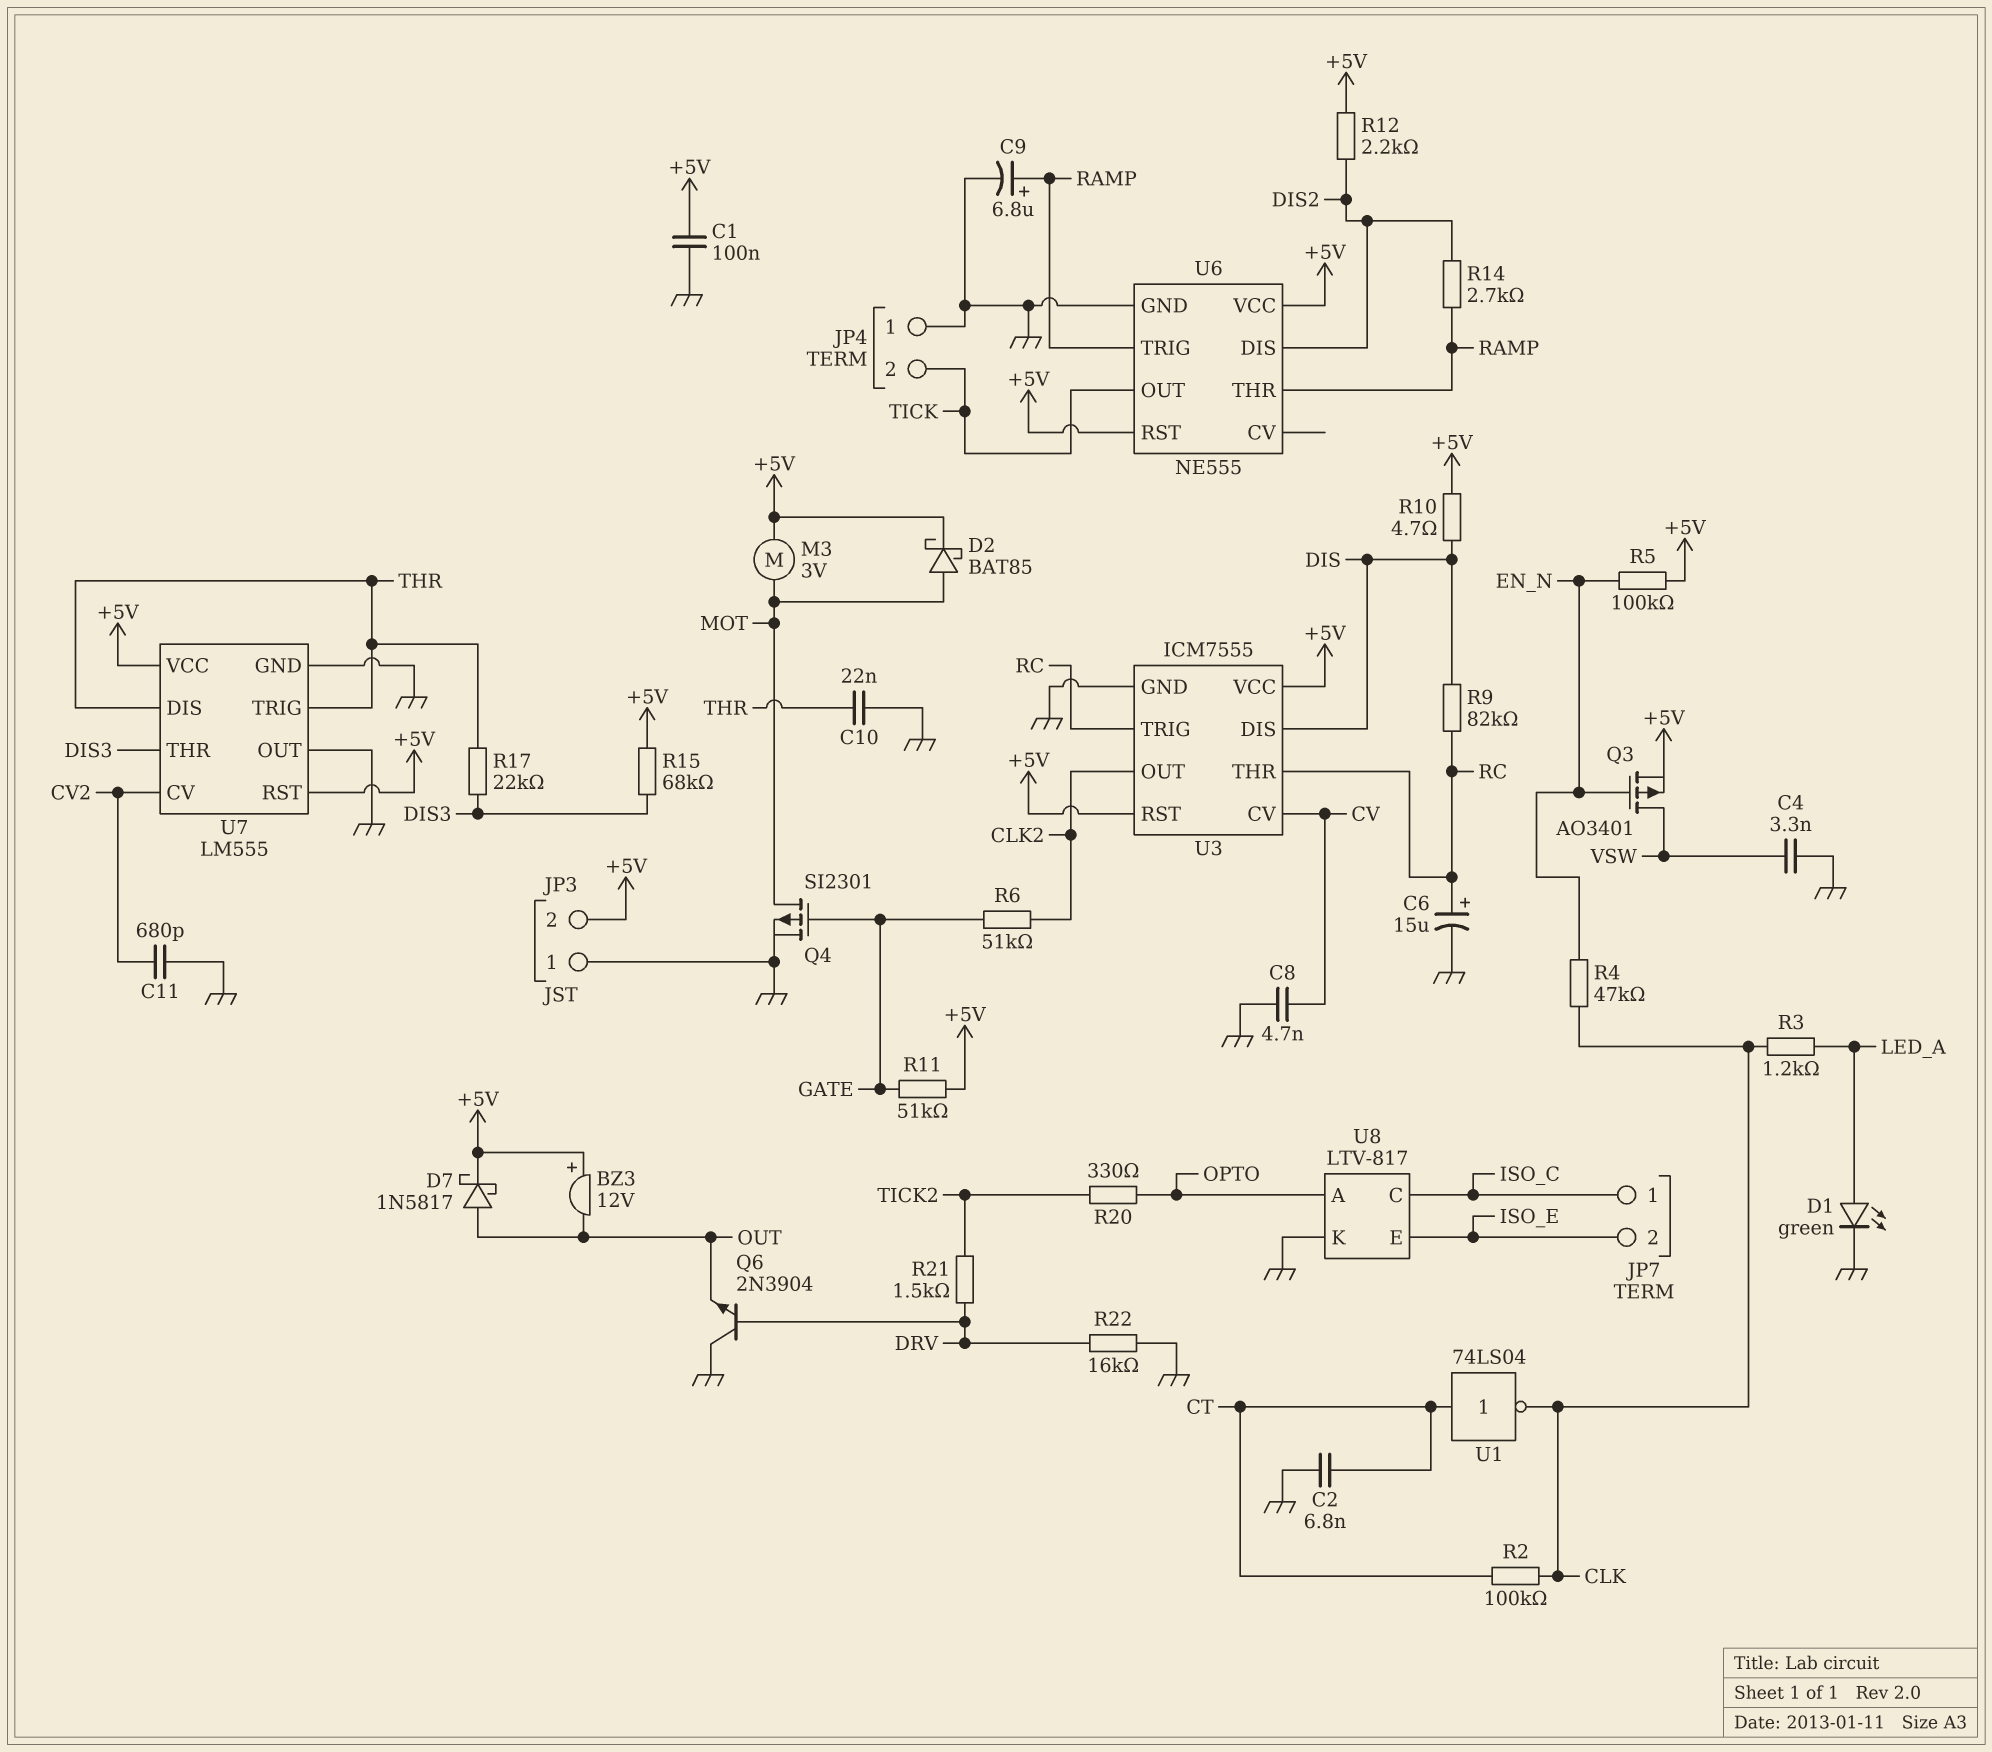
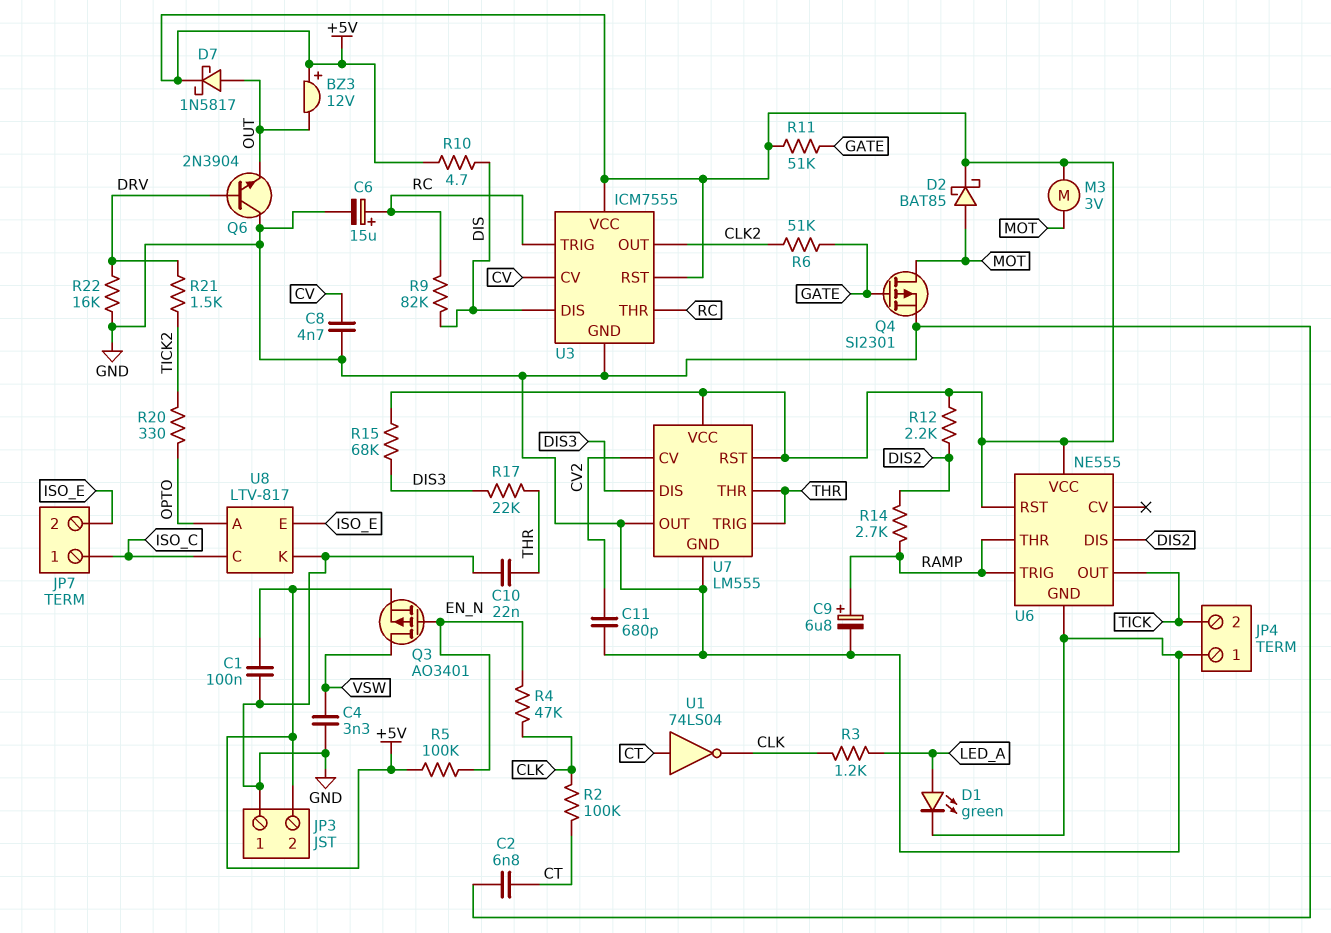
U7 pin DIS: THR -> DIS3
U7 pin THR: DIS3 -> THR

